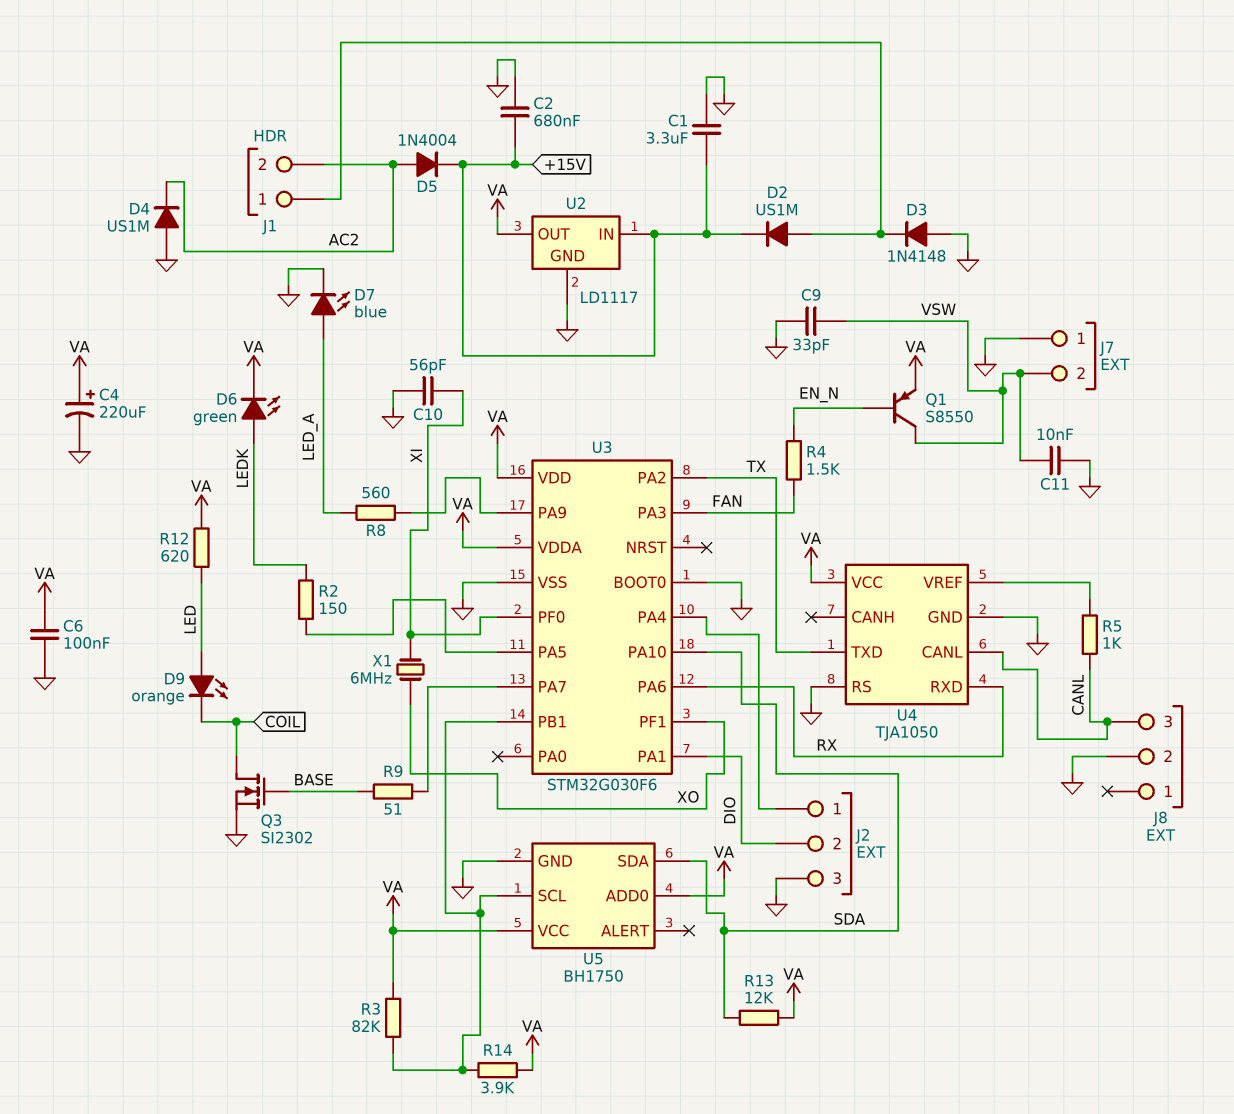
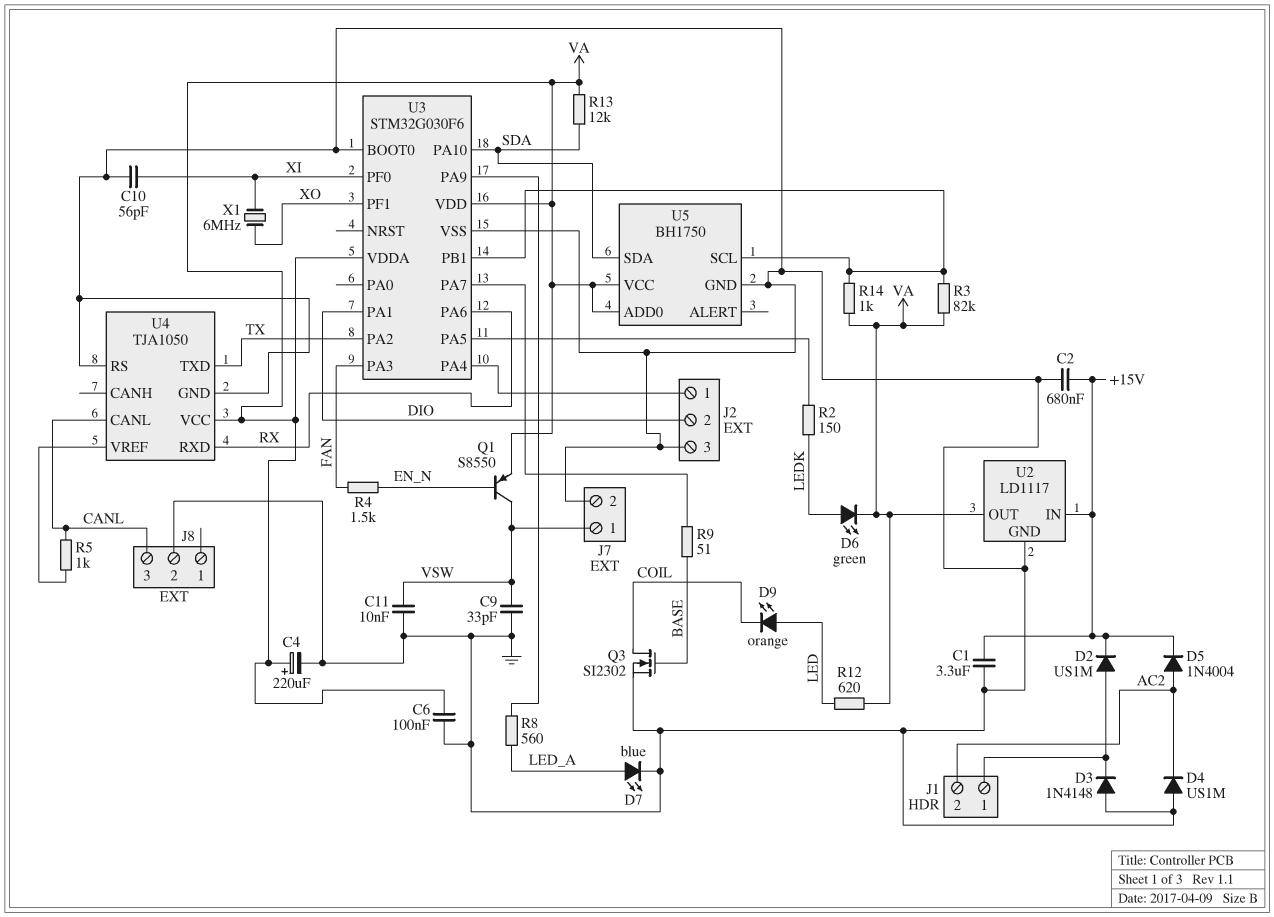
J7 pin 1: GND -> VSW
J7 pin 2: VSW -> GND
R14: 3.9k (U3/PB1, VA) -> 1k (U3/PB1, VA)

